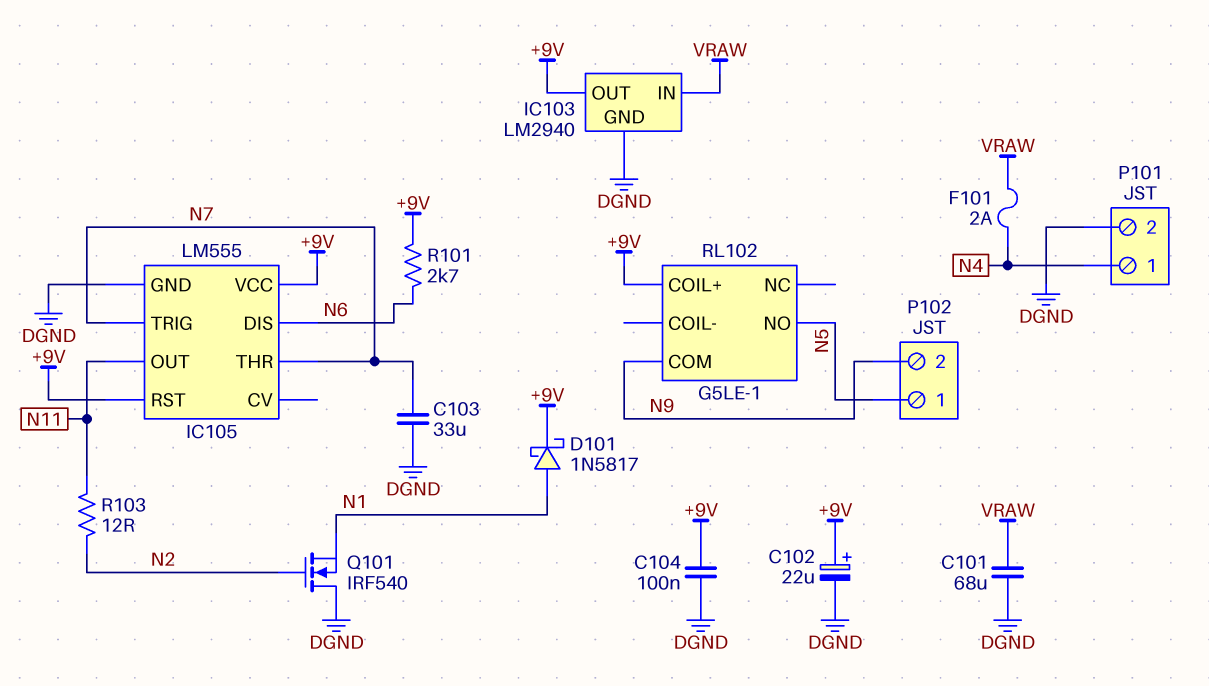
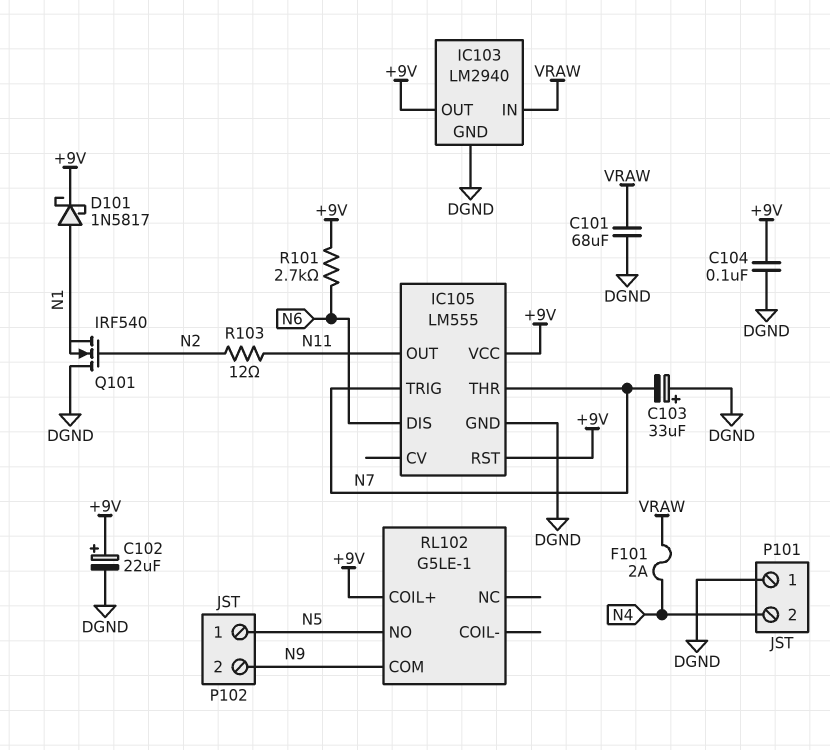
C103: 33uF (DGND, N7) -> 33uF (plus DGND, minus N7)
P101 pin 1: N4 -> DGND
P101 pin 2: DGND -> N4

